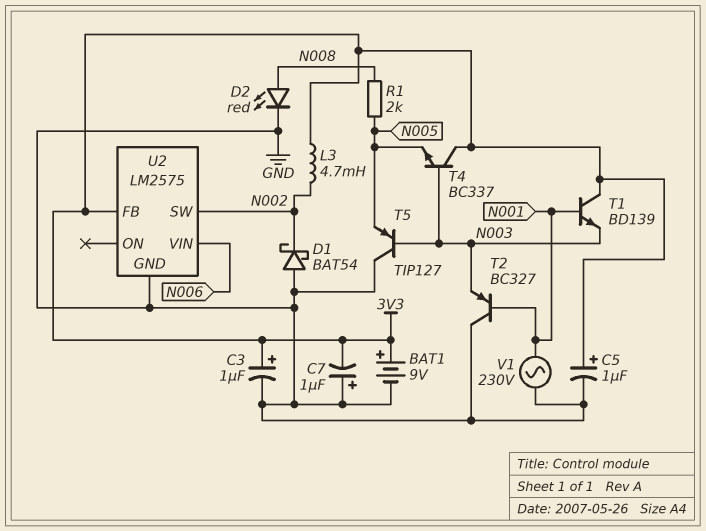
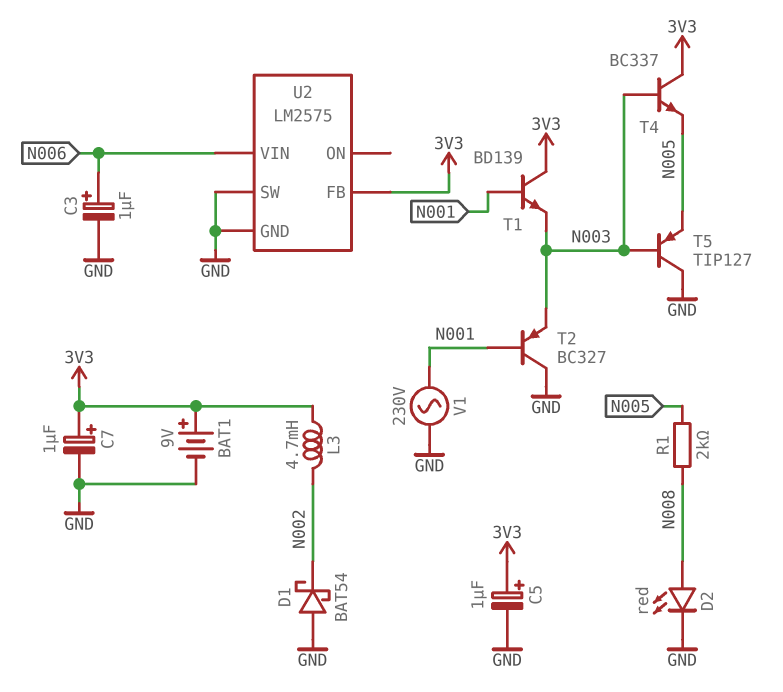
C3: 1uF (plus 3V3, minus GND) -> 1uF (plus N006, minus GND)
C7: 1uF (plus GND, minus 3V3) -> 1uF (plus 3V3, minus GND)
U2 pin SW: N002 -> GND

